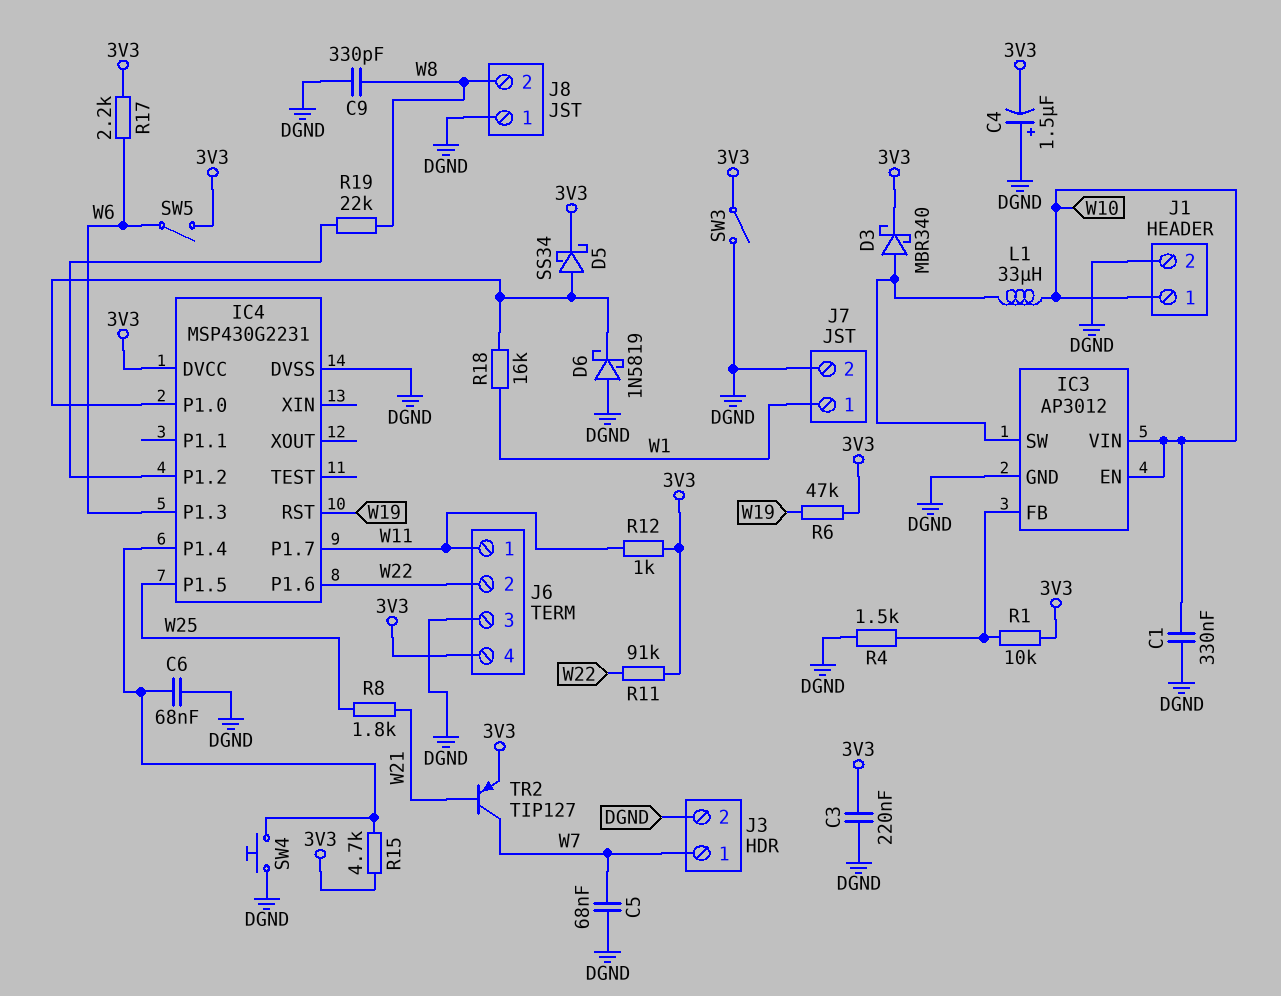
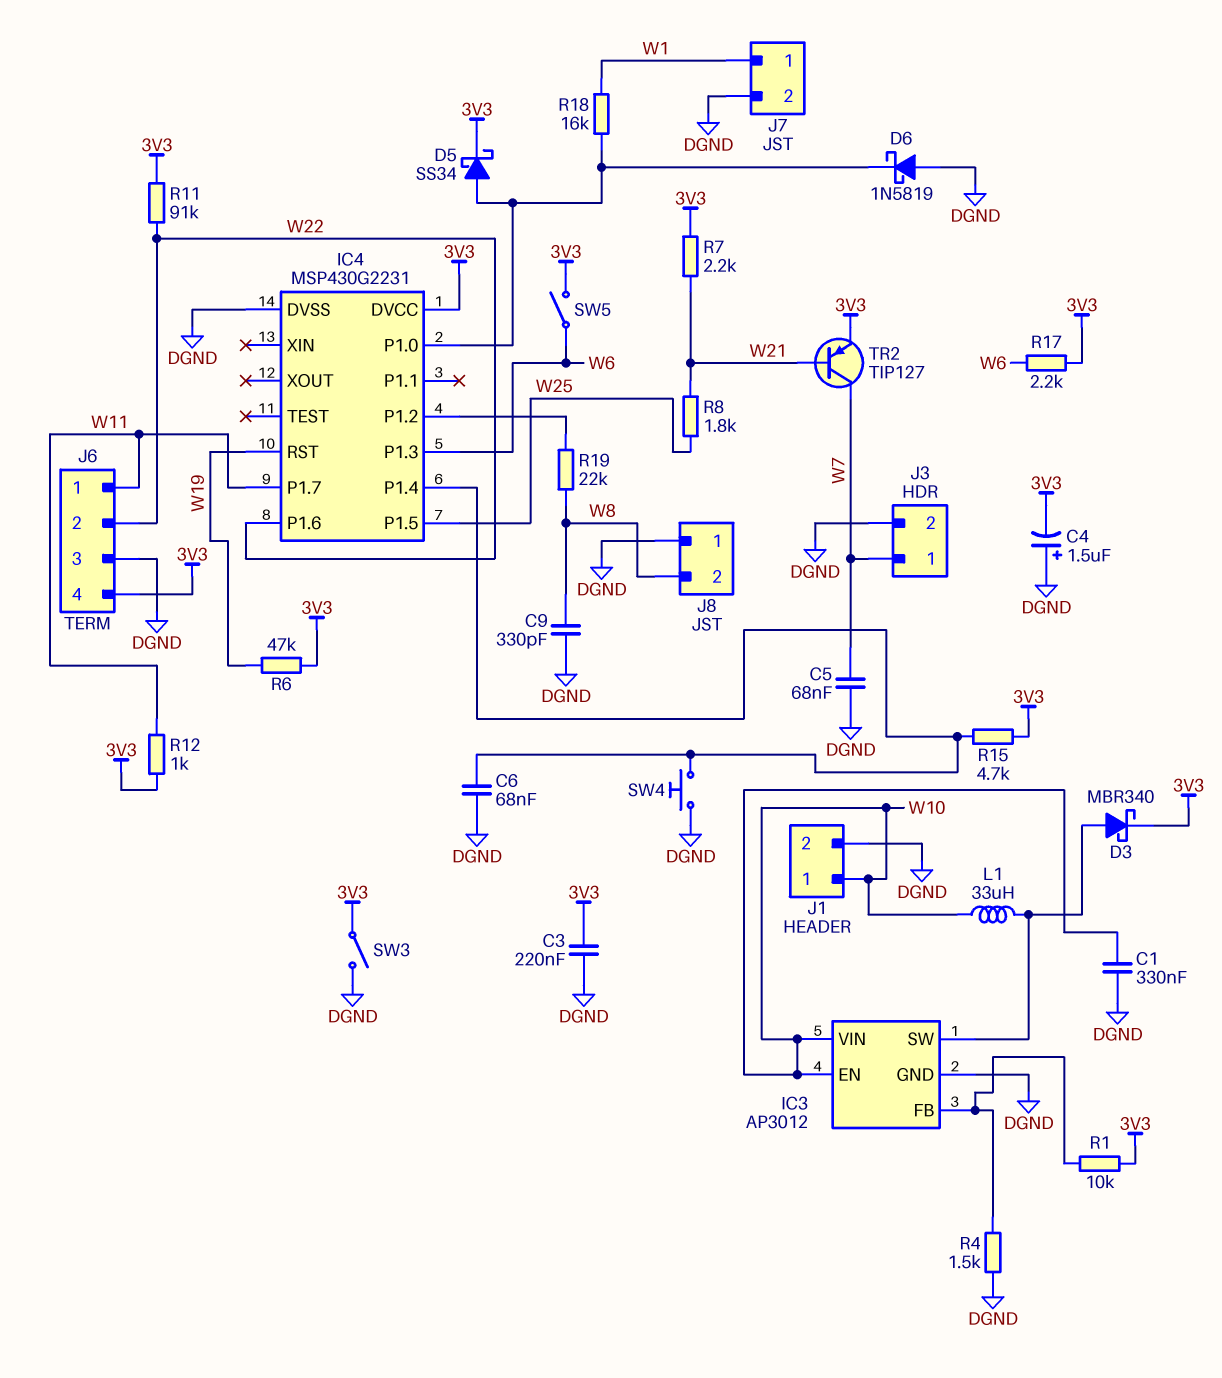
R7: none -> 2.2k (3V3, W21)

